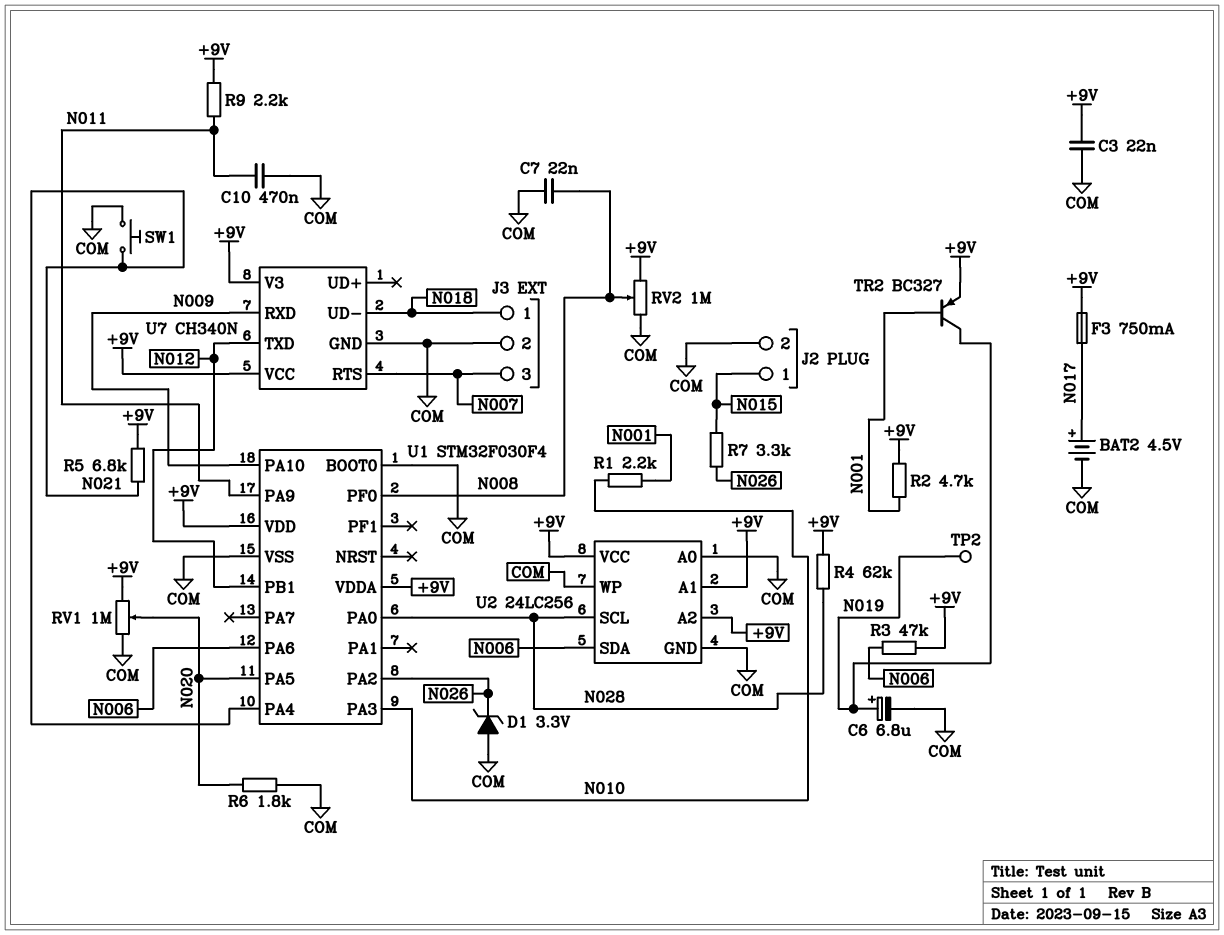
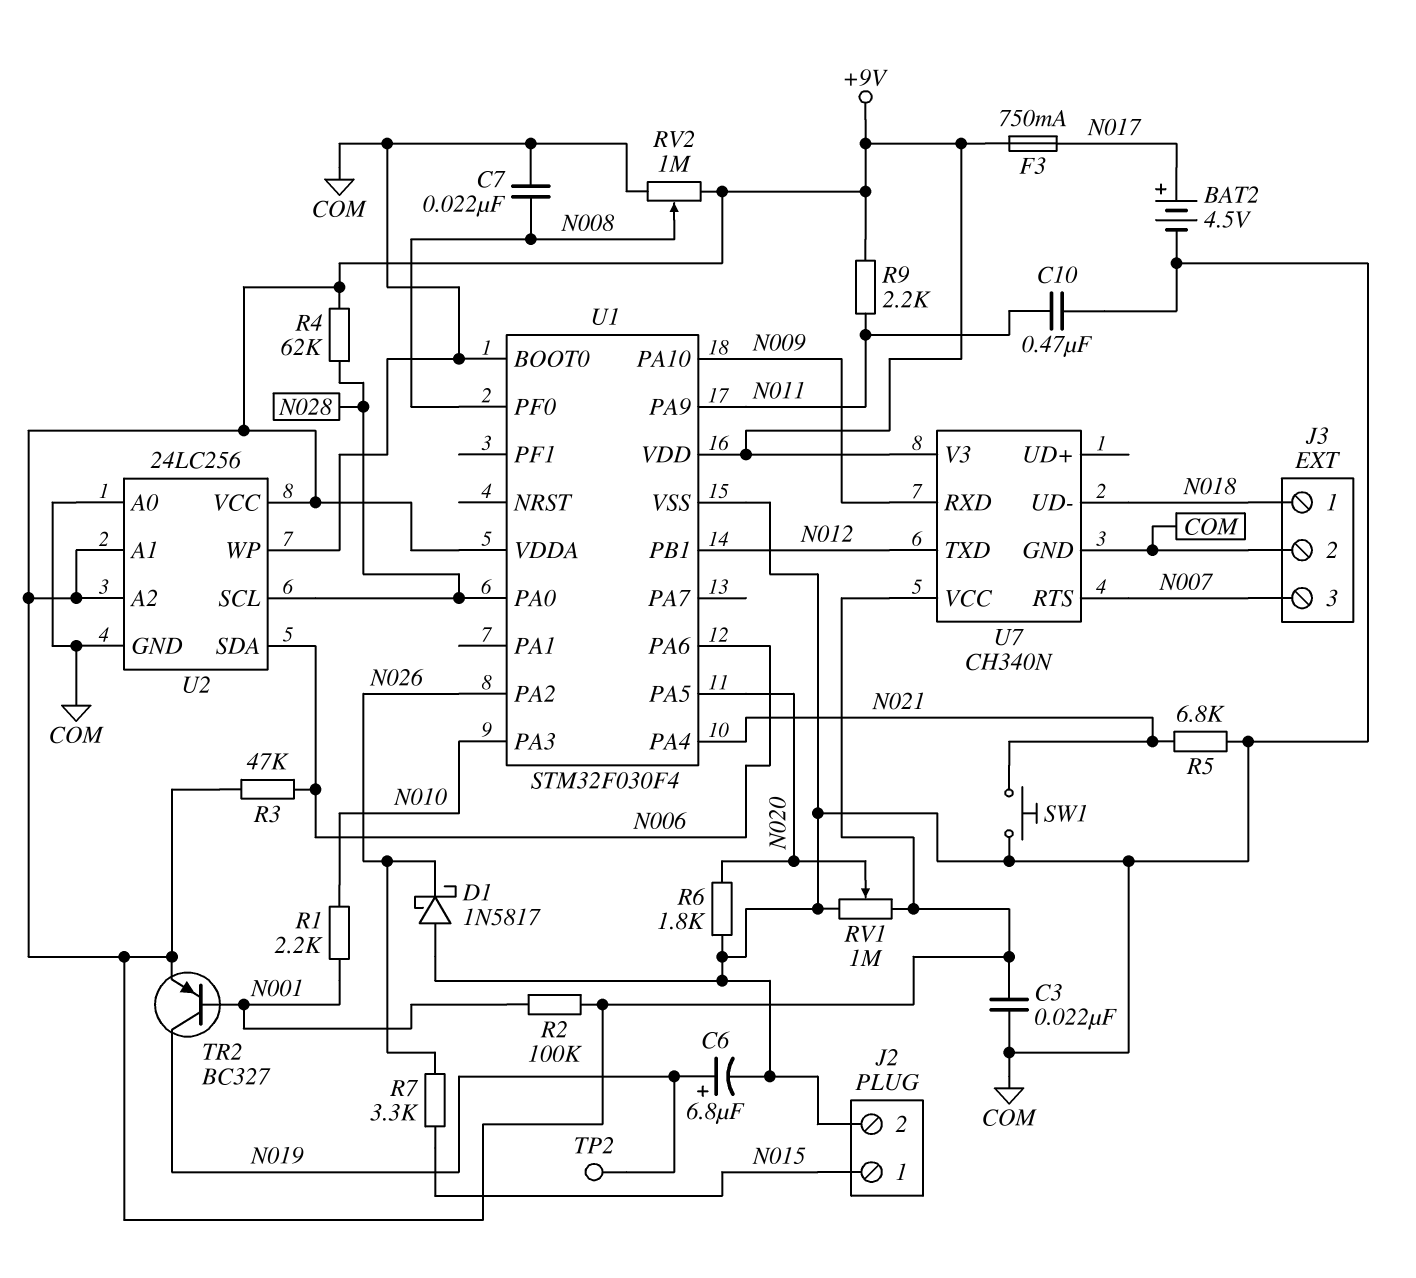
D1: zener 3.3V (A COM, K N026) -> schottky 1N5817 (A COM, K N026)
R2: 4.7k (+9V, N001) -> 100k (+9V, N001)
R5: 6.8k (+9V, N021) -> 6.8k (COM, N021)

